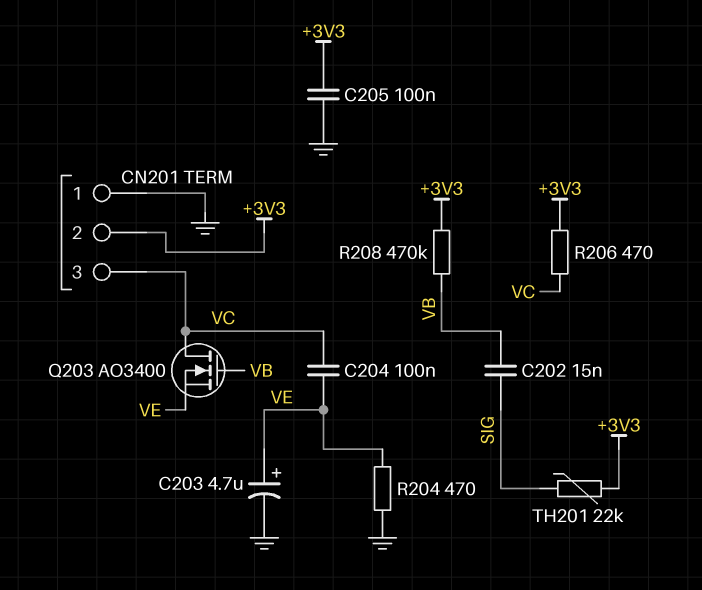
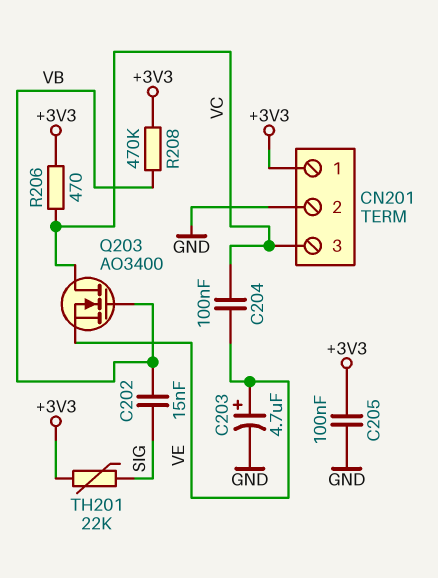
CN201 pin 1: GND -> +3V3
CN201 pin 2: +3V3 -> GND
R204: 470 (GND, VE) -> none

